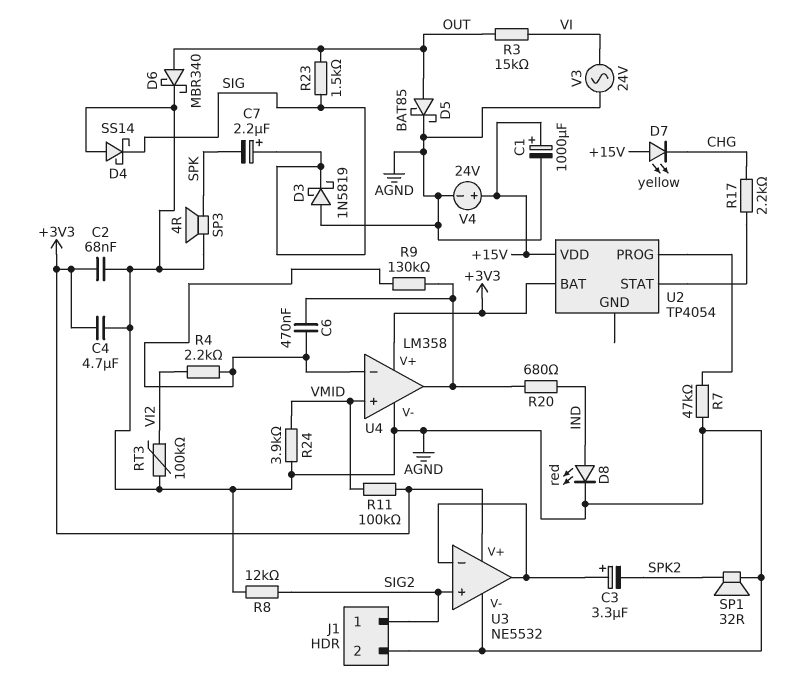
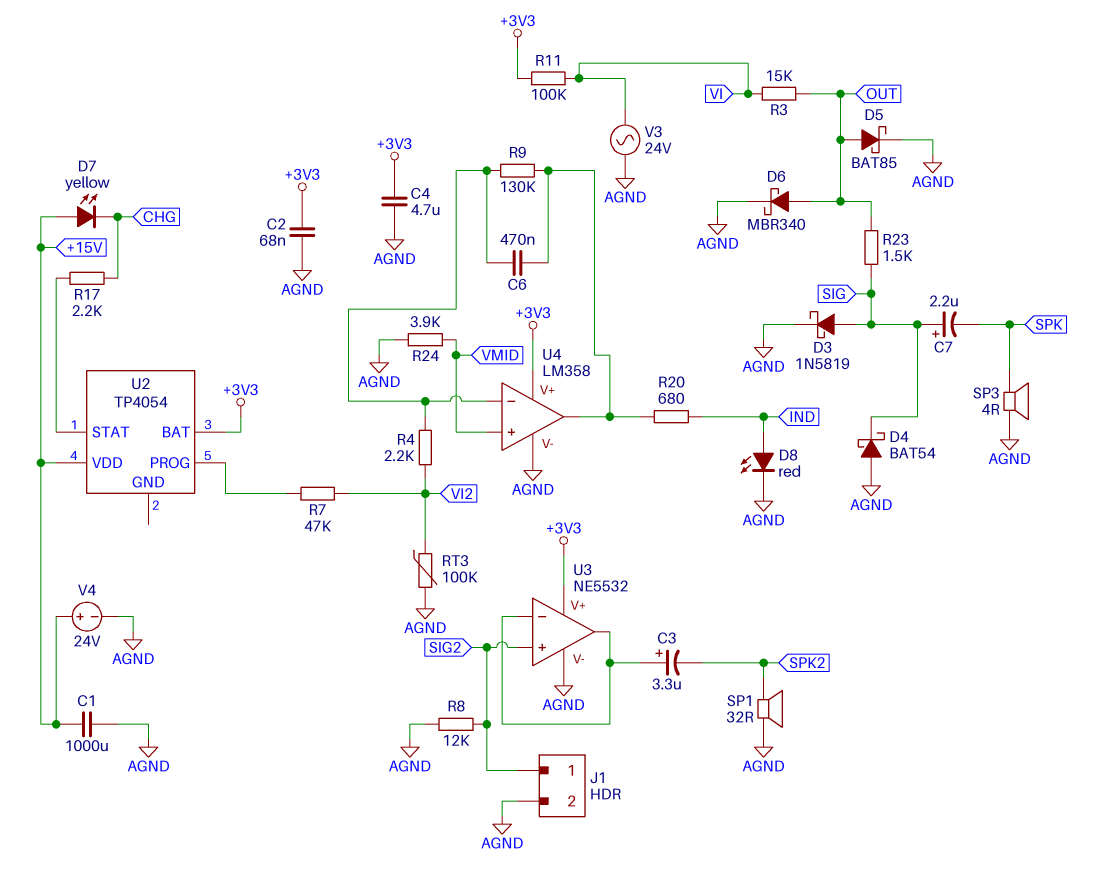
C1: 1000uF (plus +15V, minus AGND) -> 1000uF (+15V, AGND)
D3: schottky 1N5819 (A AGND, K SIG) -> schottky 1N5819 (A SIG, K AGND)
D4: schottky SS14 (A AGND, K SIG) -> schottky BAT54 (A AGND, K SIG)
R7: 47k (AGND, U2/PROG) -> 47k (U2/PROG, VI2)
R11: 100k (+3V3, VMID) -> 100k (+3V3, VI)

